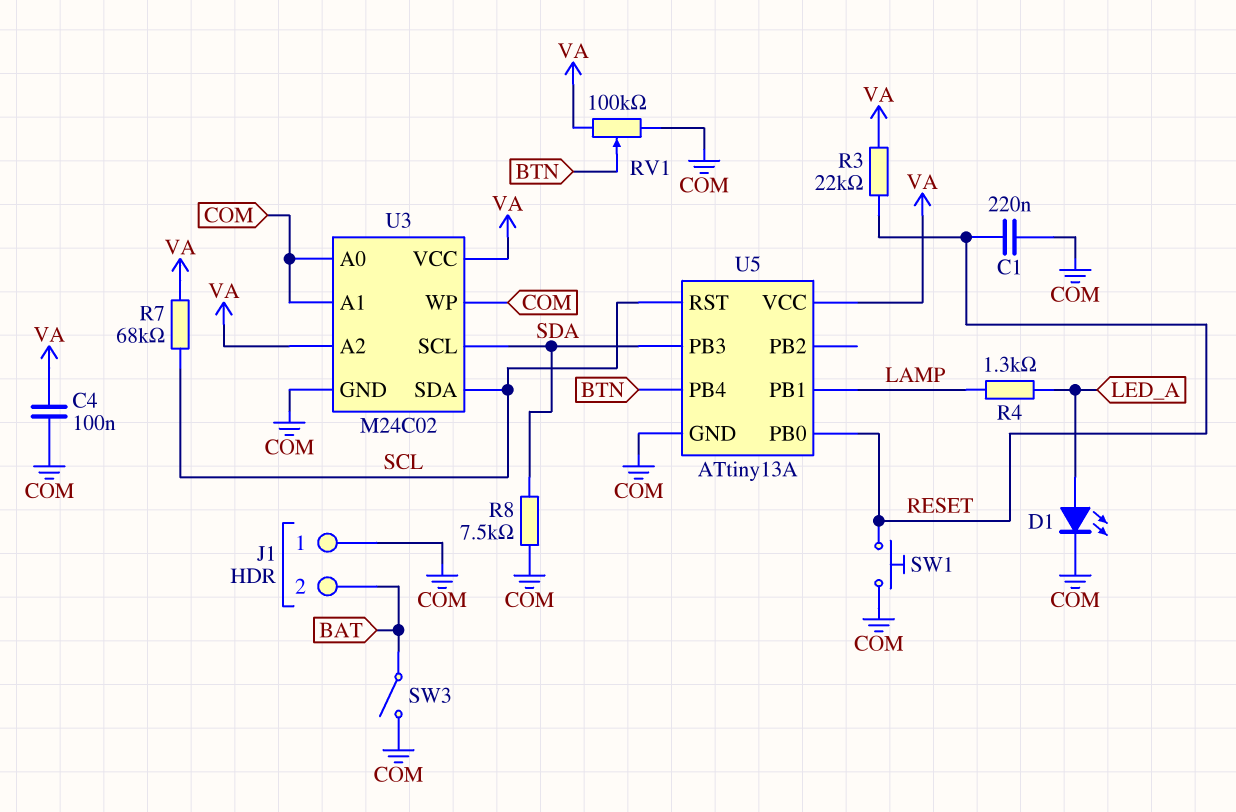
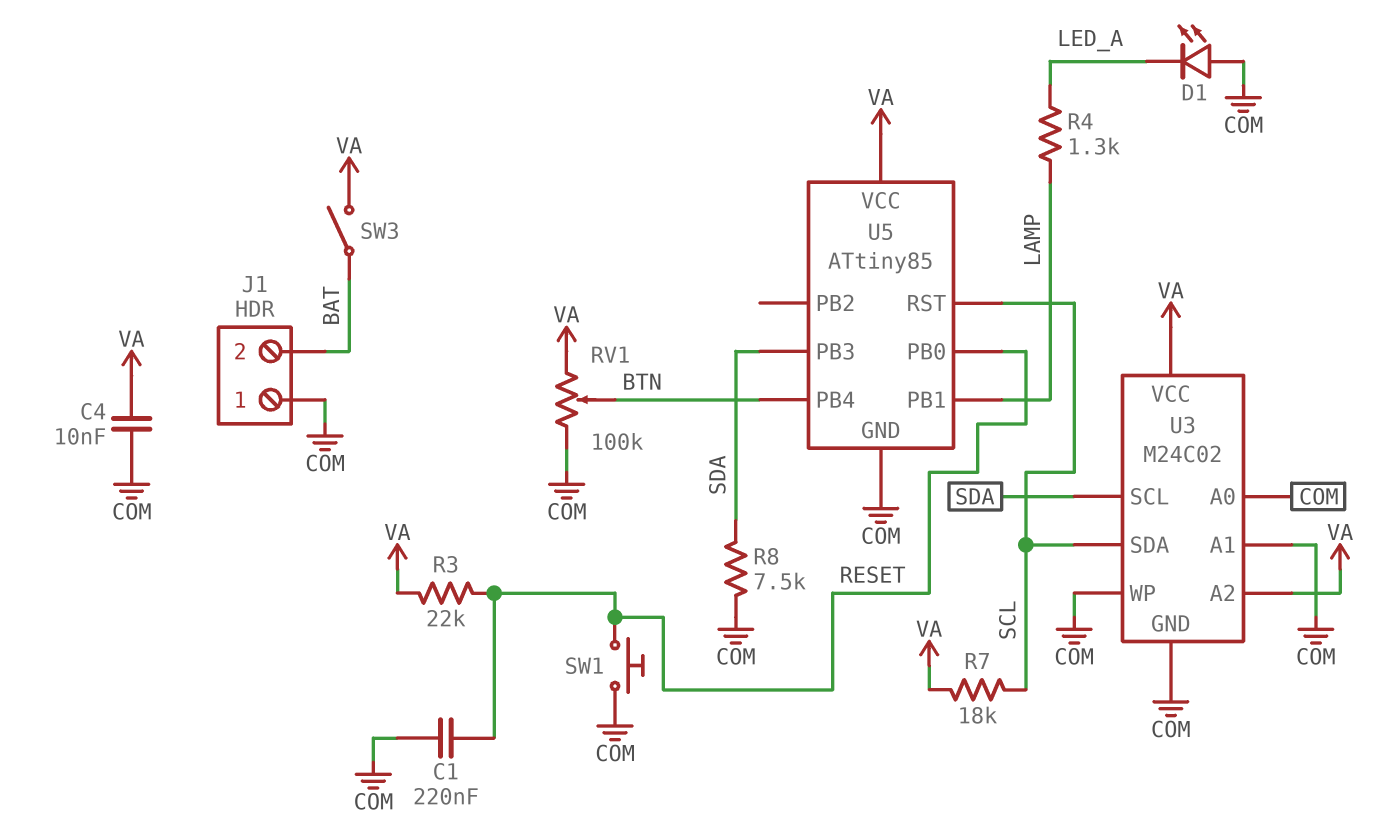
C4: 100nF (COM, VA) -> 10nF (COM, VA)
D1: LED (A LED_A, K COM) -> LED (A COM, K LED_A)
R7: 68k (SCL, VA) -> 18k (SCL, VA)
SW3: switch (BAT, COM) -> switch (BAT, VA)
U5: ATtiny13A -> ATtiny85

